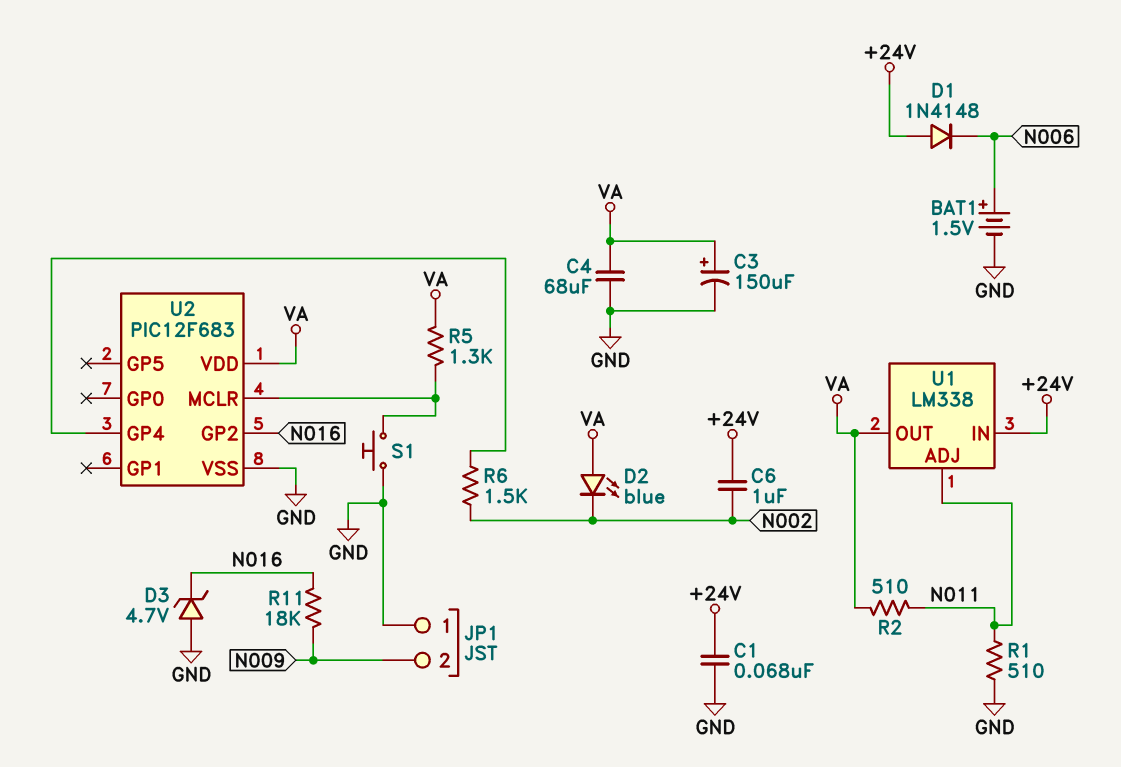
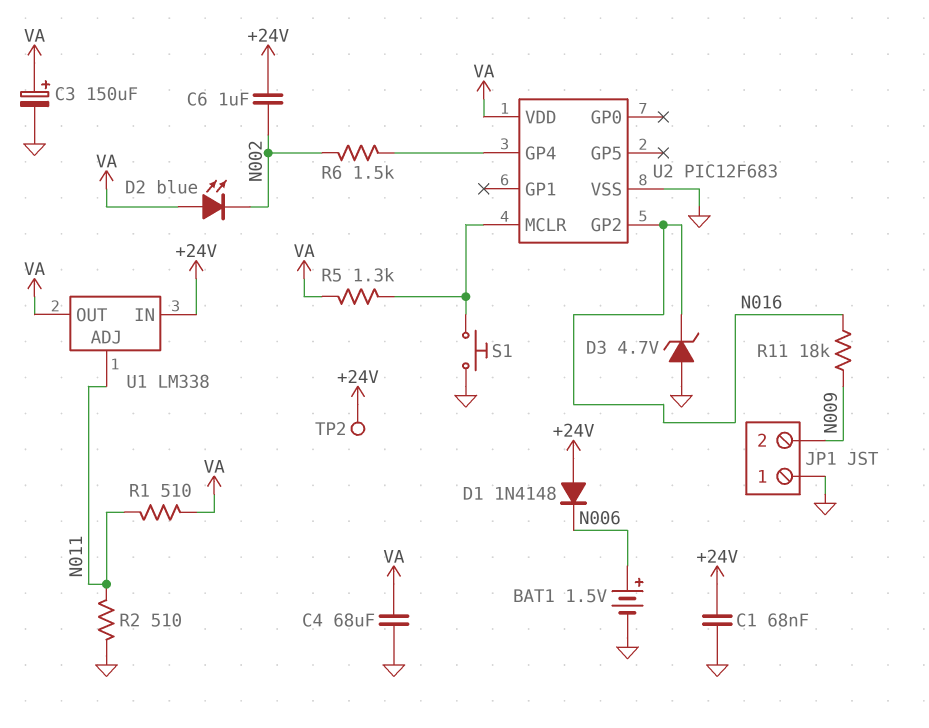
R1: 510 (GND, N011) -> 510 (N011, VA)
R2: 510 (N011, VA) -> 510 (GND, N011)
TP2: none -> test point (+24V)

